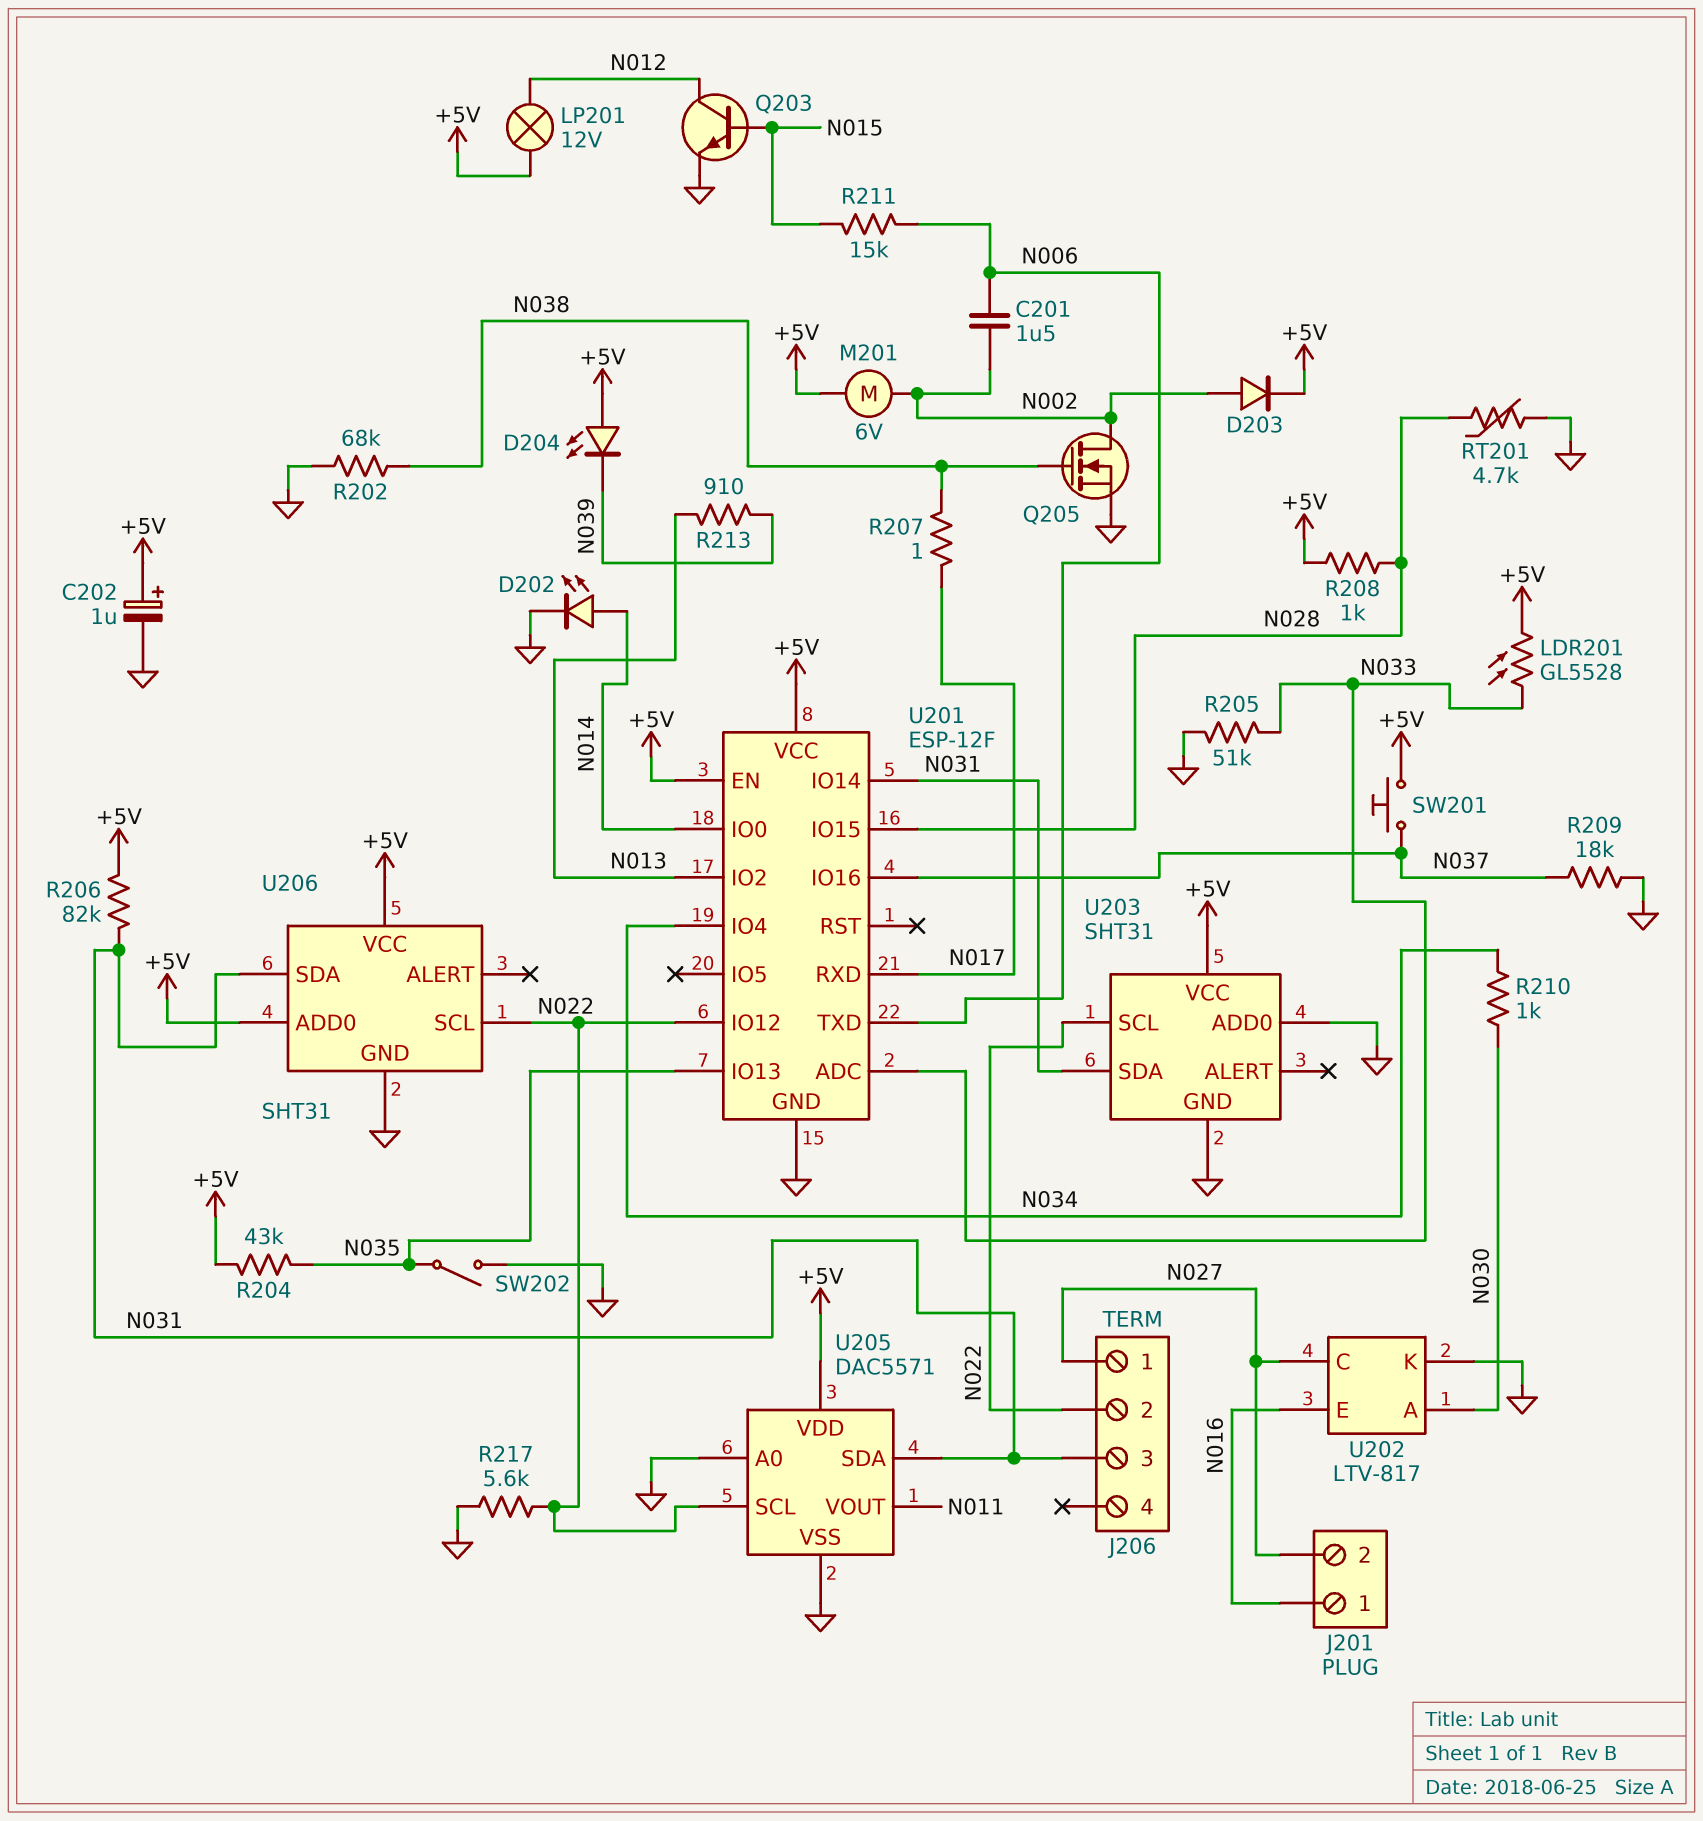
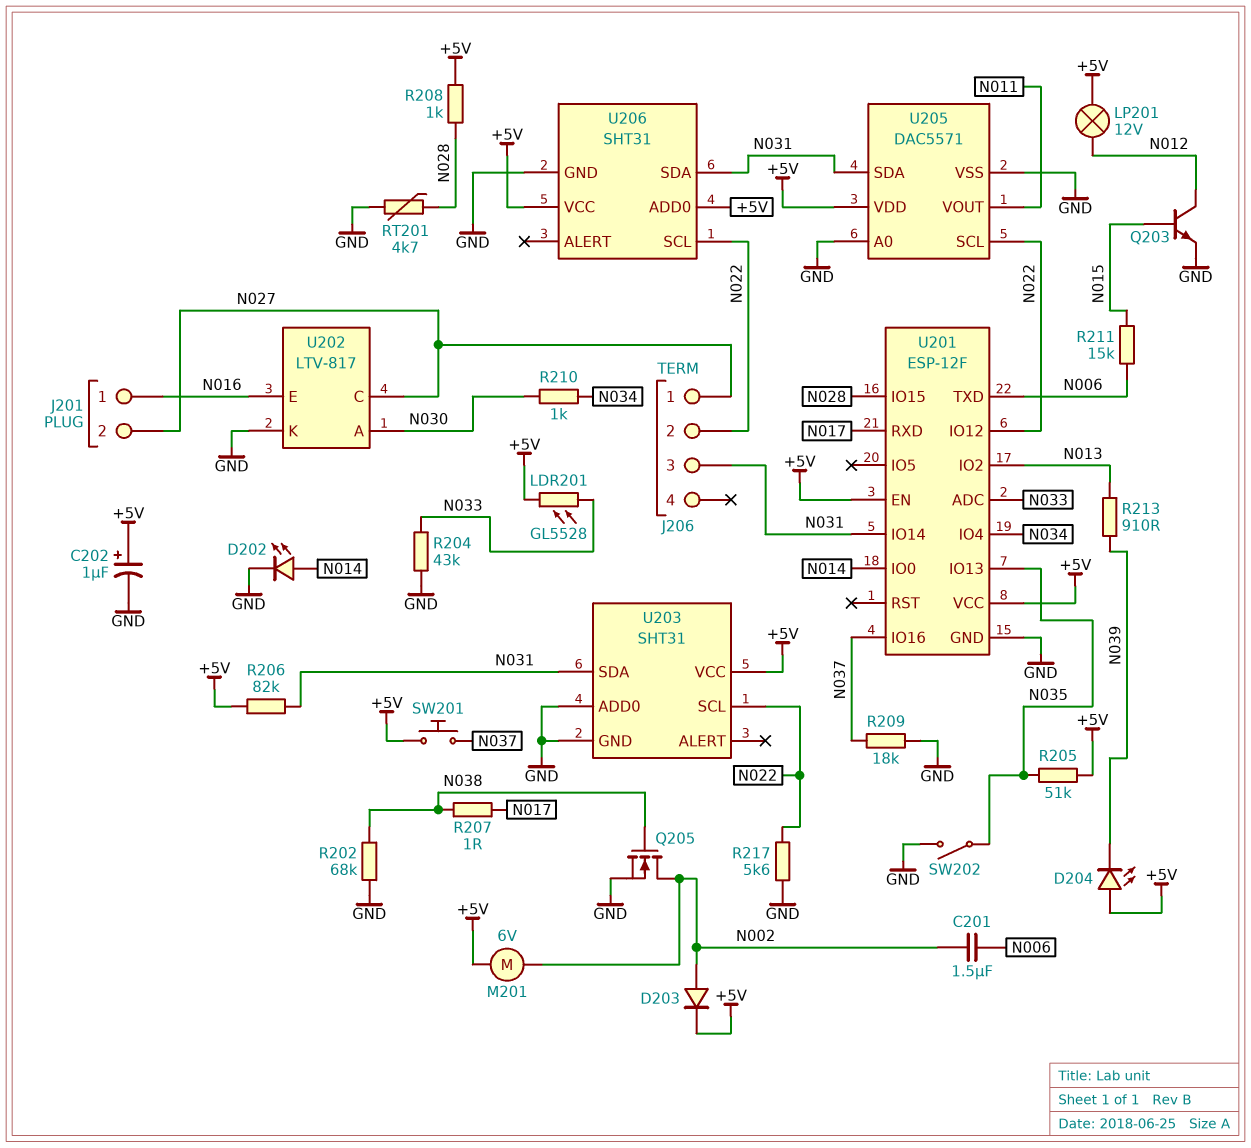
R204: 43k (+5V, N035) -> 43k (GND, N033)
R205: 51k (GND, N033) -> 51k (+5V, N035)

